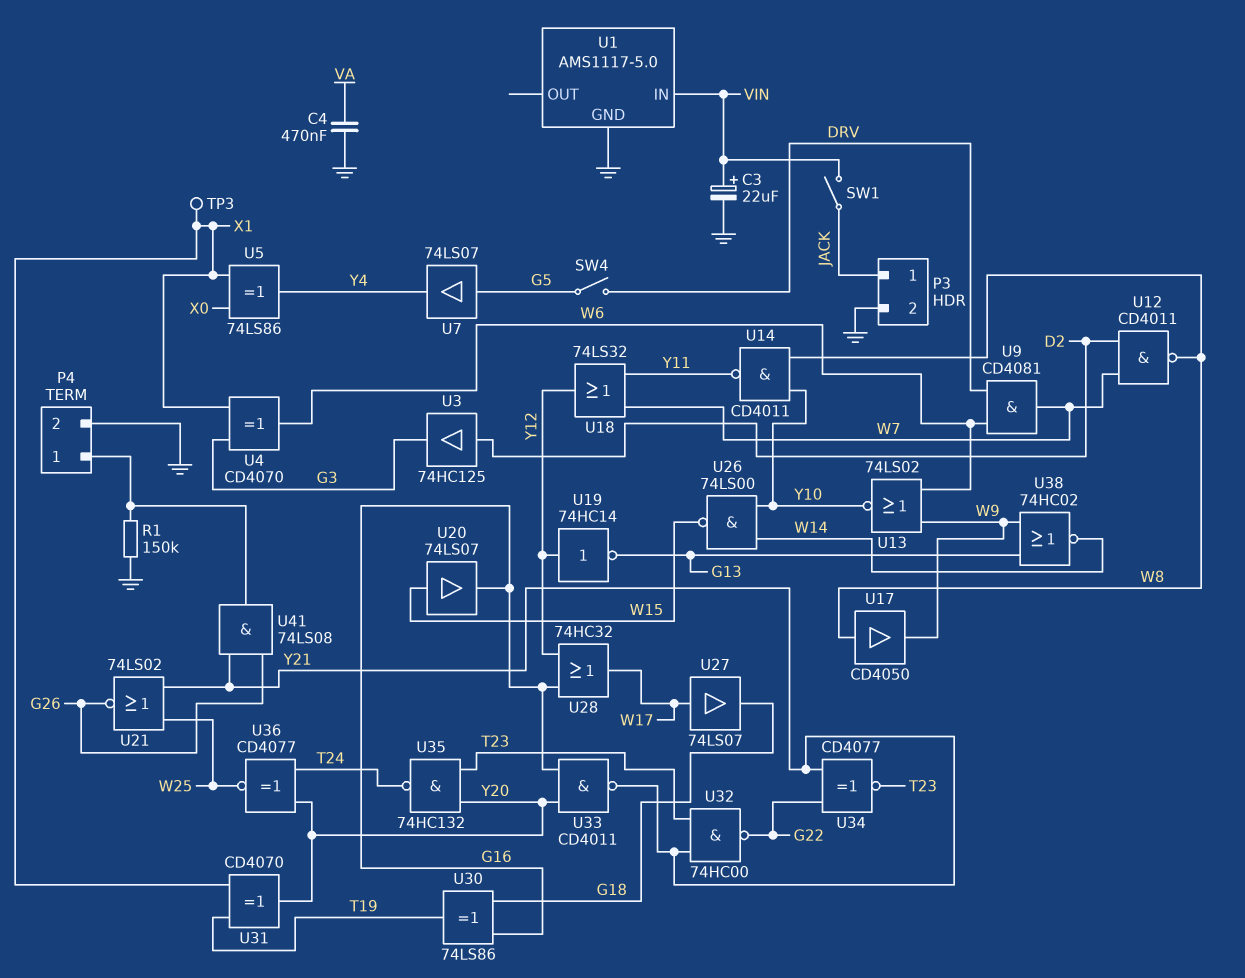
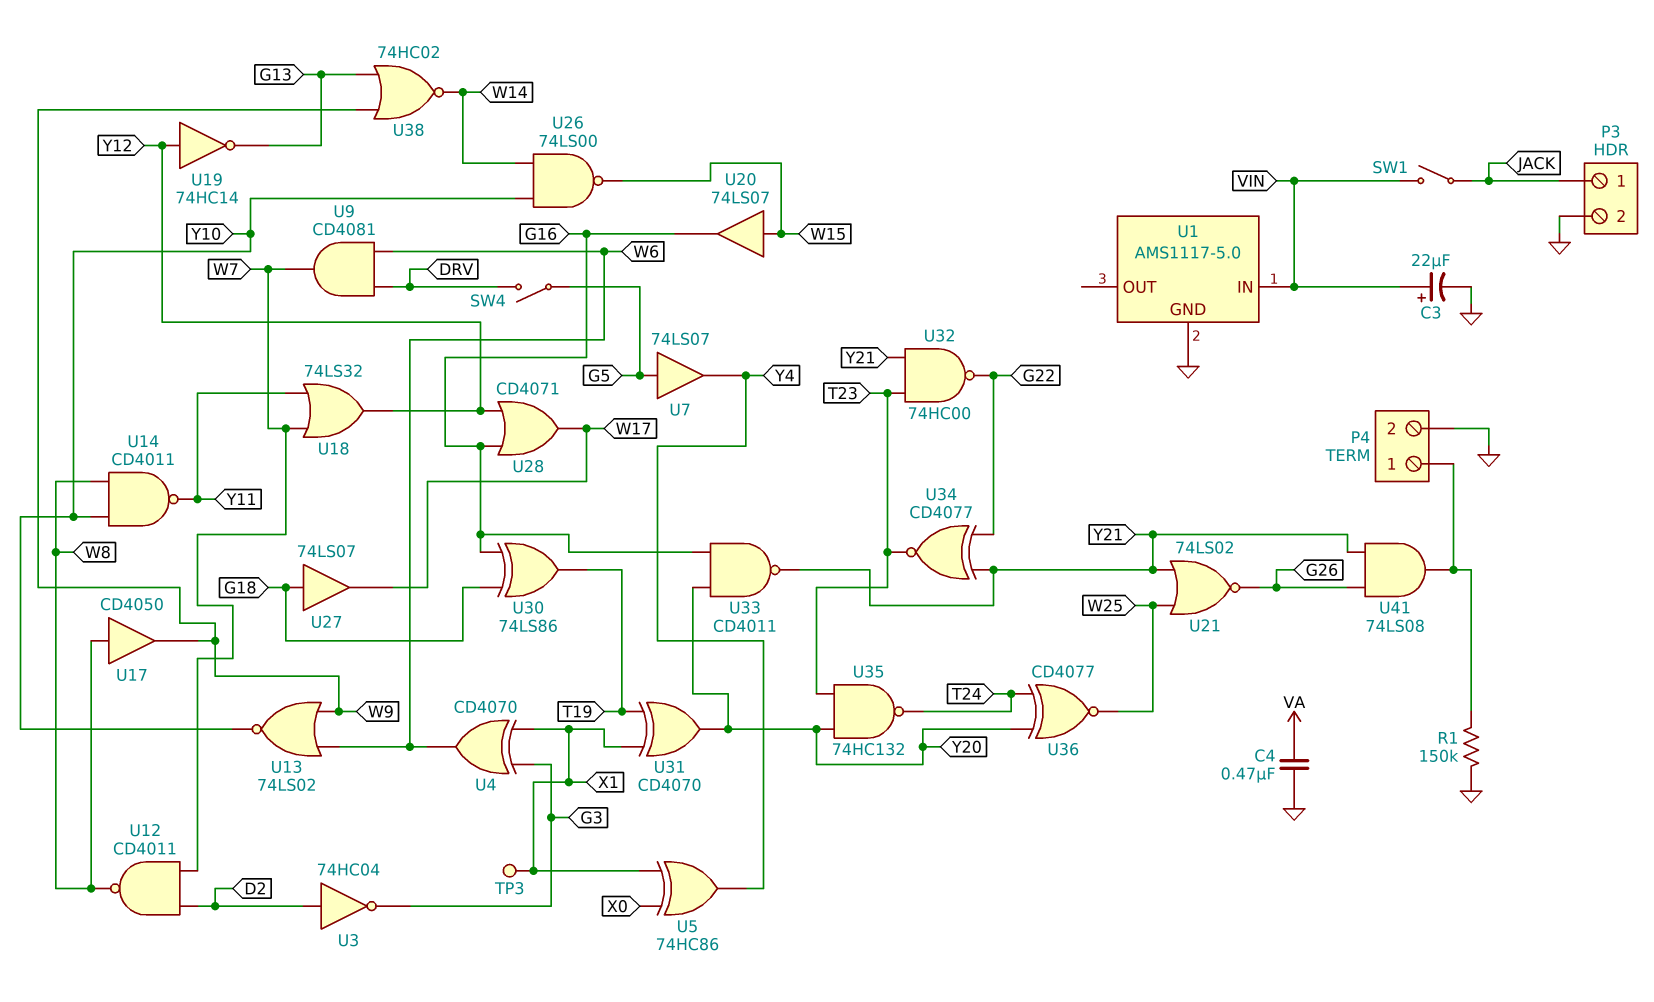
U3: buffer 74HC125 (in D2, out G3) -> NOT 74HC04 (in D2, out G3)
U5: XOR 74LS86 (in X0, in X1, out Y4) -> XOR 74HC86 (in X0, in X1, out Y4)
U27: buffer 74LS07 (in W17, out G18) -> buffer 74LS07 (in G18, out W17)
U28: OR 74HC32 (in G16, in Y12, out W17) -> OR CD4071 (in G16, in Y12, out W17)

